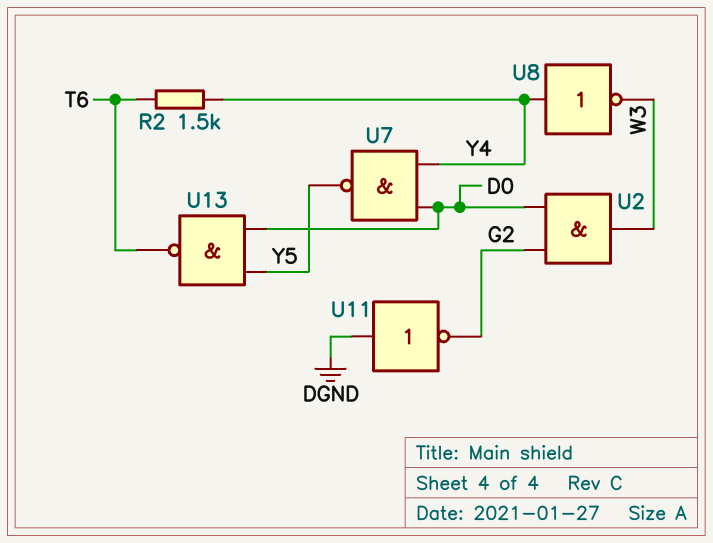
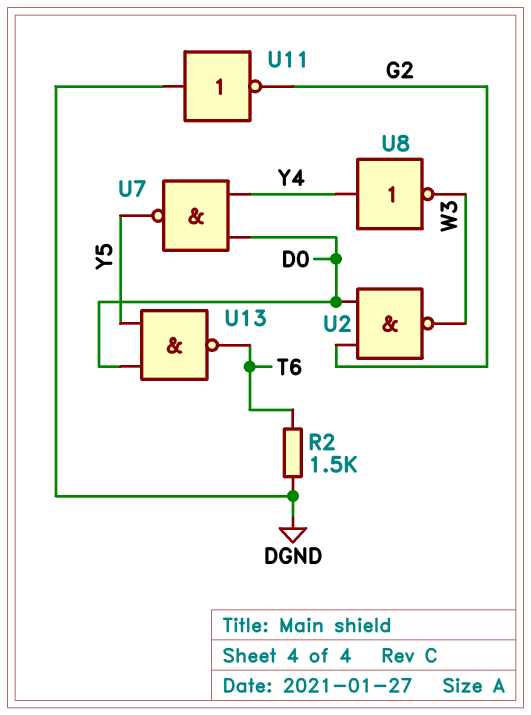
R2: 1.5k (T6, Y4) -> 1.5k (DGND, T6)
U2: AND (in D0, in G2, out W3) -> NAND (in D0, in G2, out W3)

